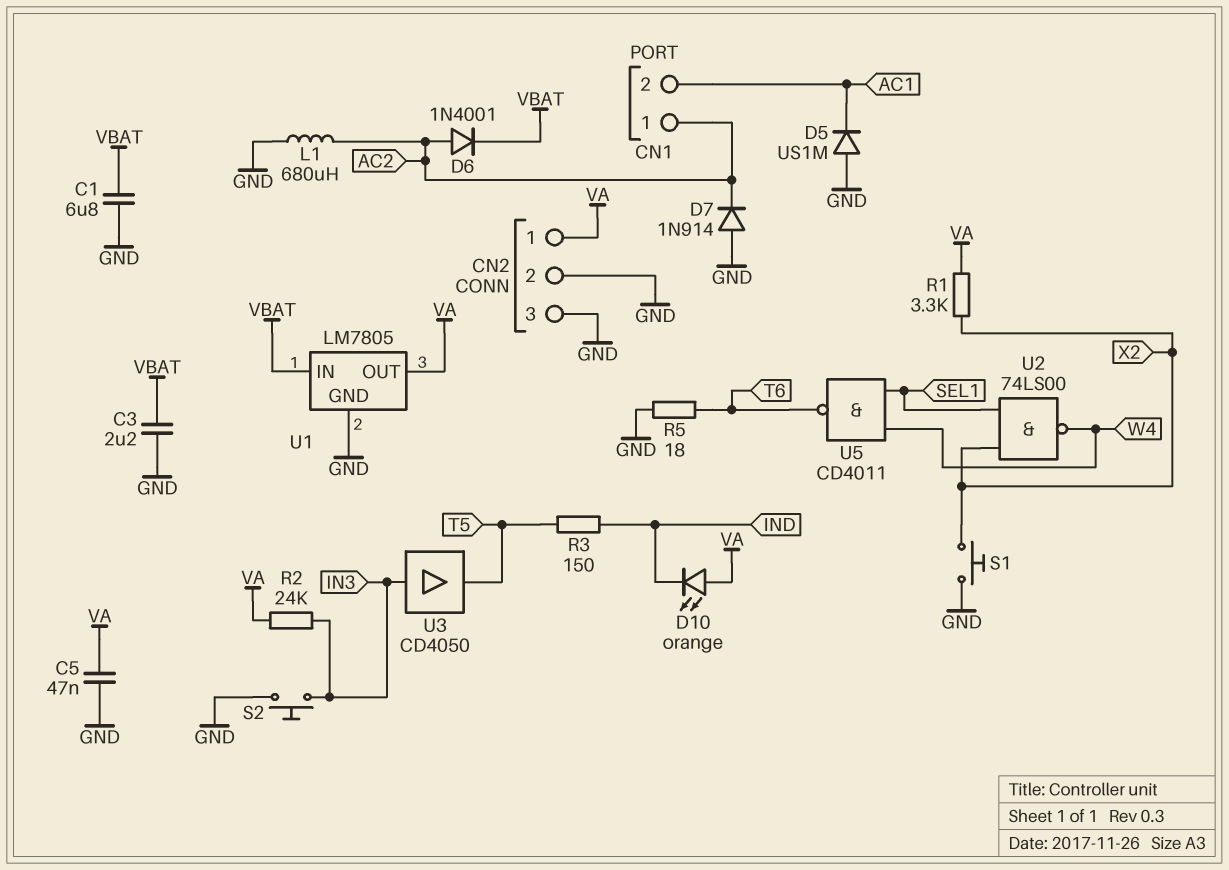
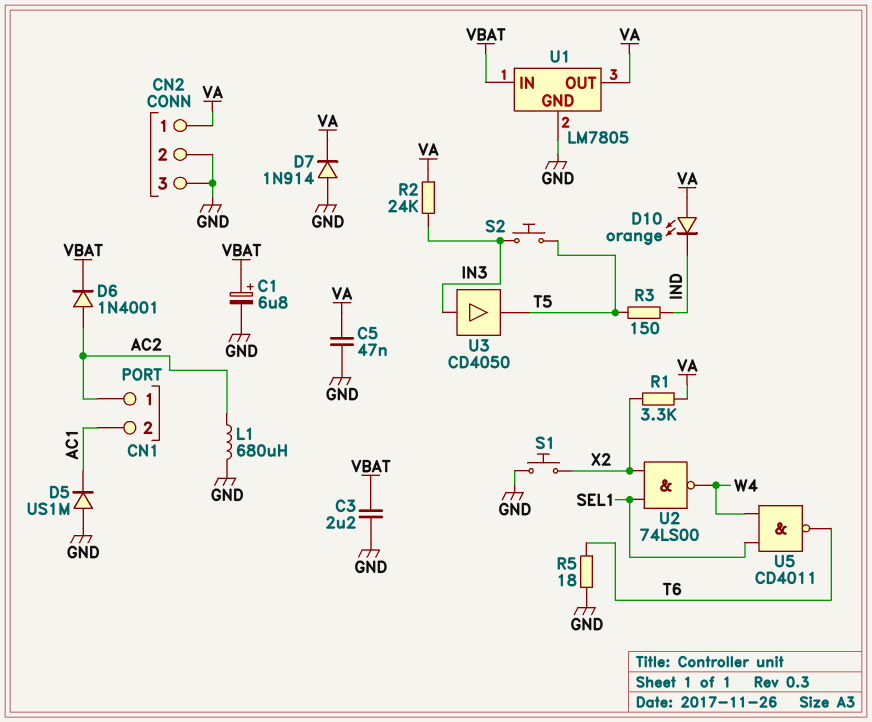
C1: 6.8uF (GND, VBAT) -> 6.8uF (plus VBAT, minus GND)
D7: diode 1N914 (A GND, K AC2) -> diode 1N914 (A GND, K VA)
S2: button (GND, IN3) -> button (IN3, T5)

